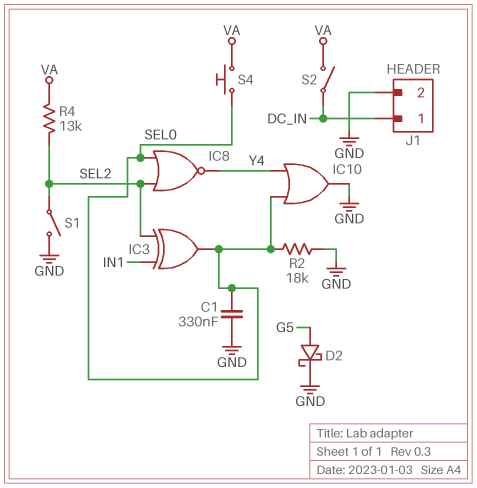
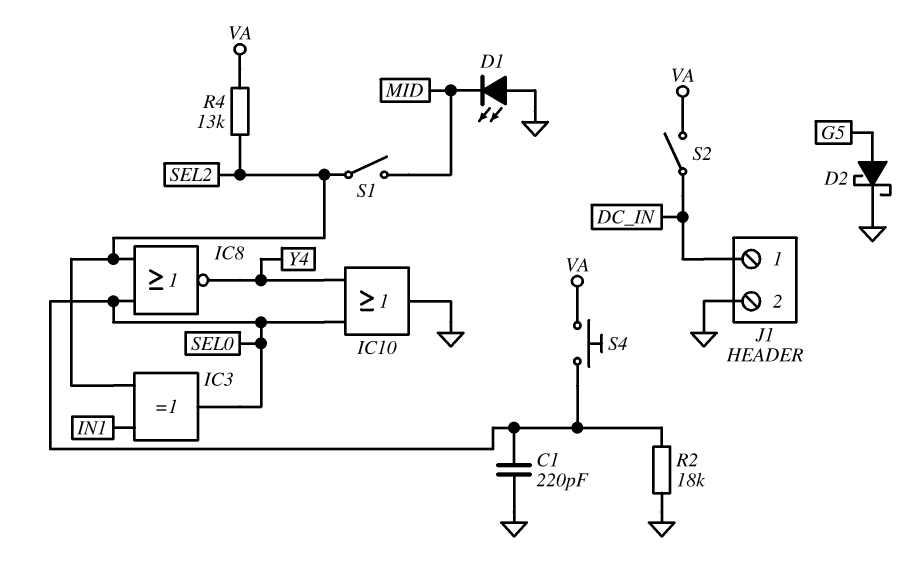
C1: 330nF (GND, SEL0) -> 220pF (GND, SEL0)
D1: none -> LED (A GND, K MID)
S1: switch (GND, SEL2) -> switch (MID, SEL2)

